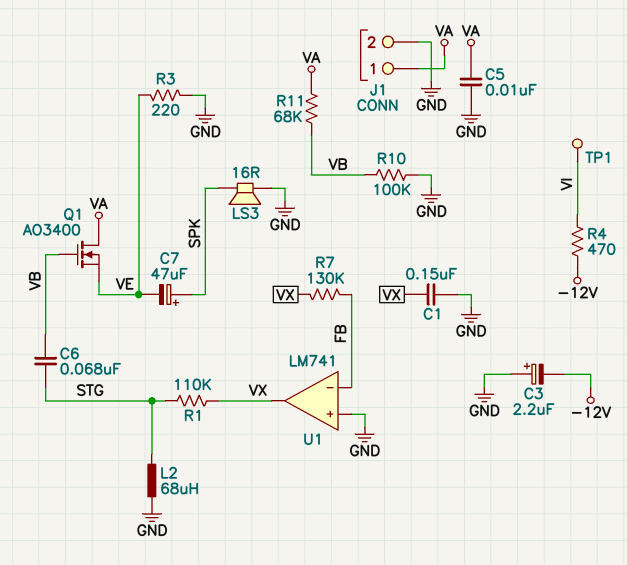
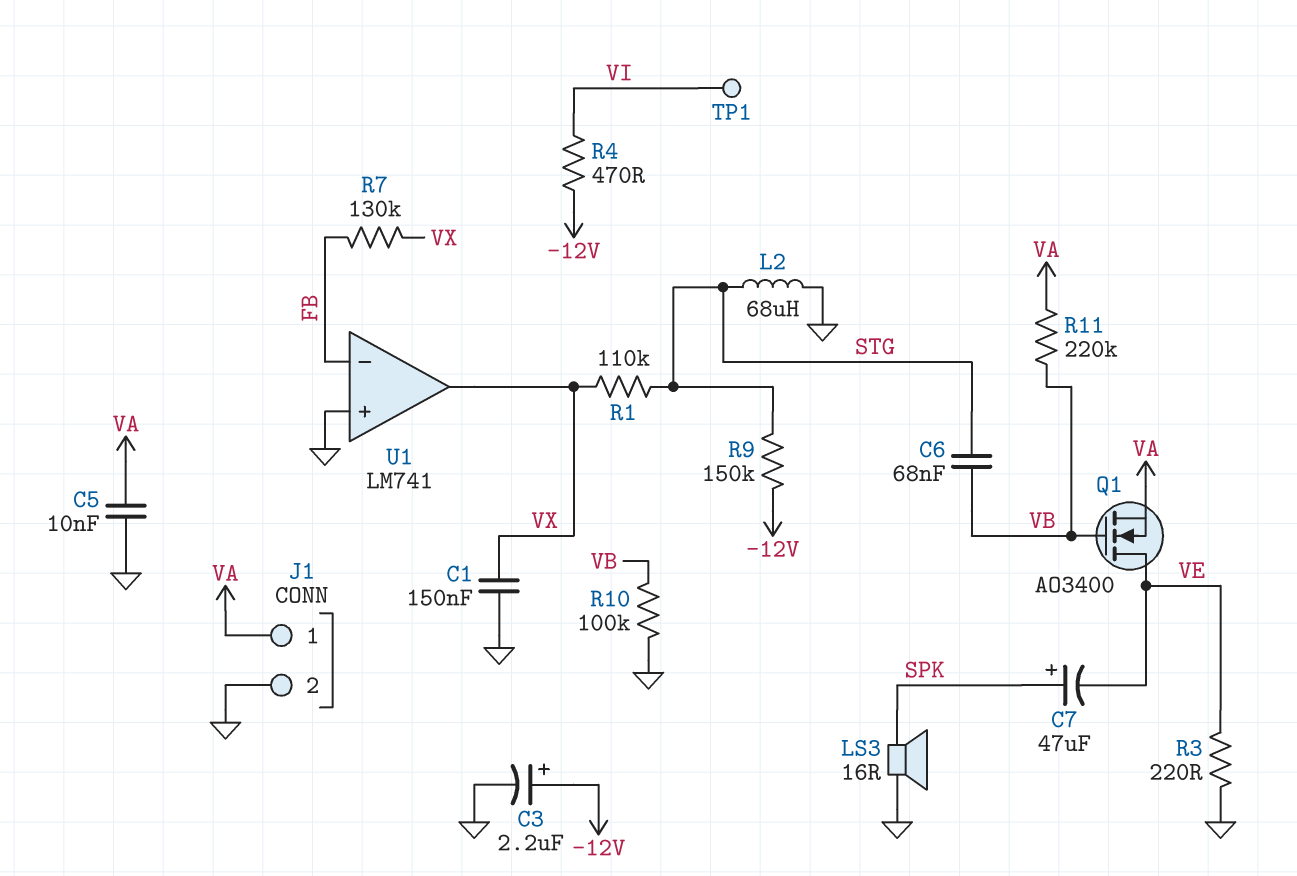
C3: 2.2uF (plus GND, minus -12V) -> 2.2uF (plus -12V, minus GND)
Q1: NMOS AO3400 (G VB, D VA, S VE) -> NMOS AO3400 (G VB, D VE, S VA)
R9: none -> 150k (-12V, STG)
R11: 68k (VA, VB) -> 220k (VA, VB)

